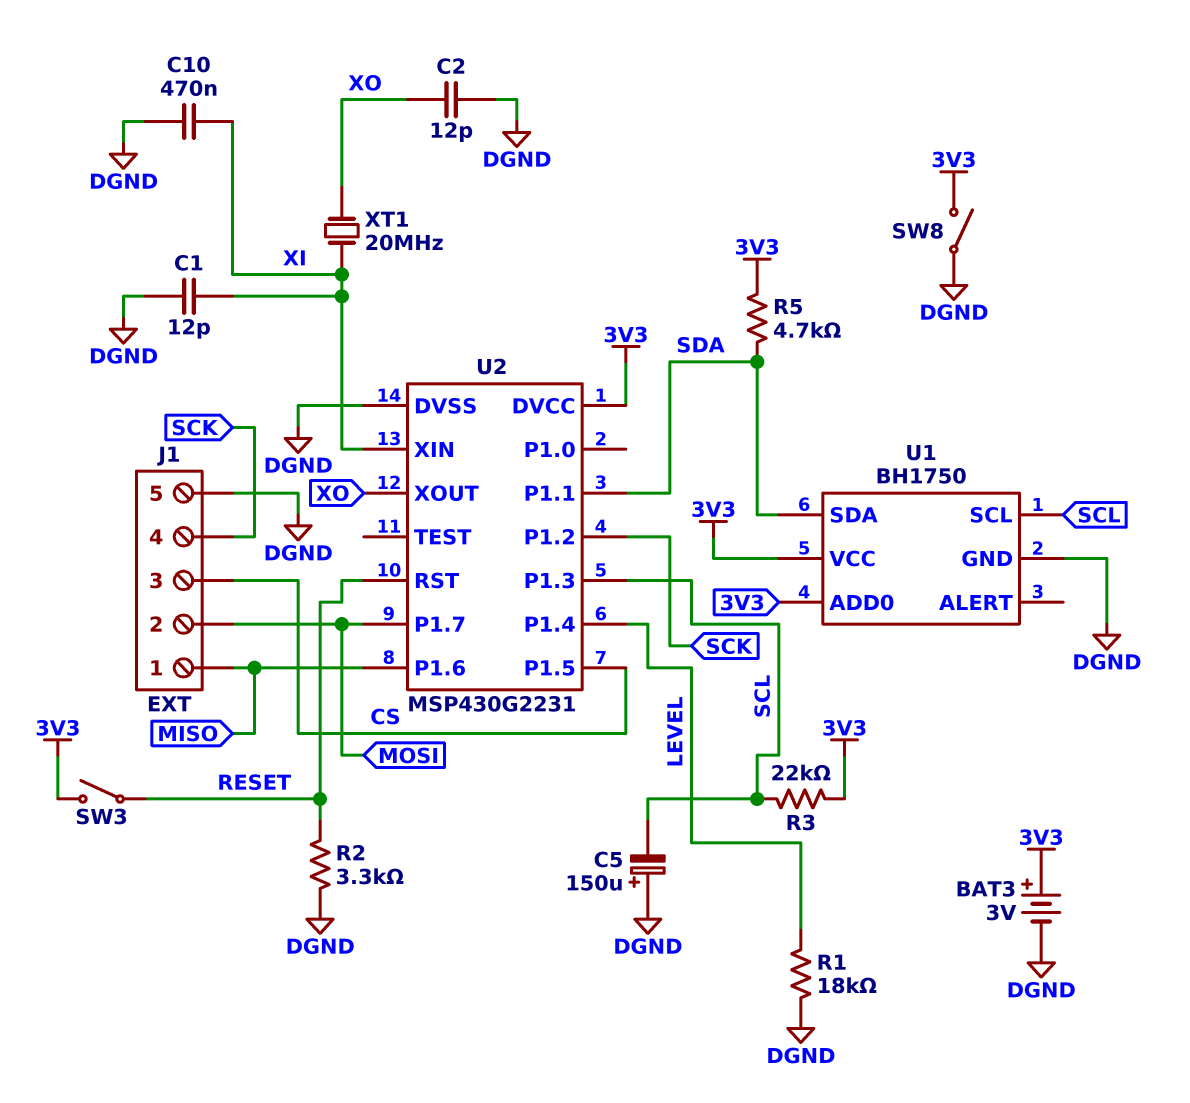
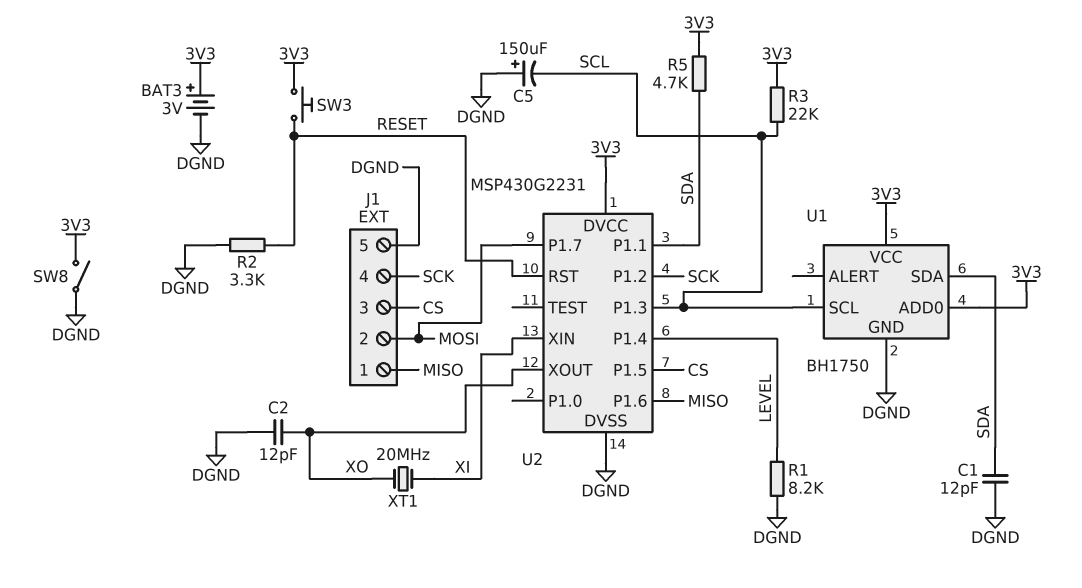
C1: 12pF (DGND, XI) -> 12pF (DGND, SDA)
C10: 470nF (DGND, XI) -> none
R1: 18k (DGND, LEVEL) -> 8.2k (DGND, LEVEL)
SW3: switch (3V3, RESET) -> button (3V3, RESET)

